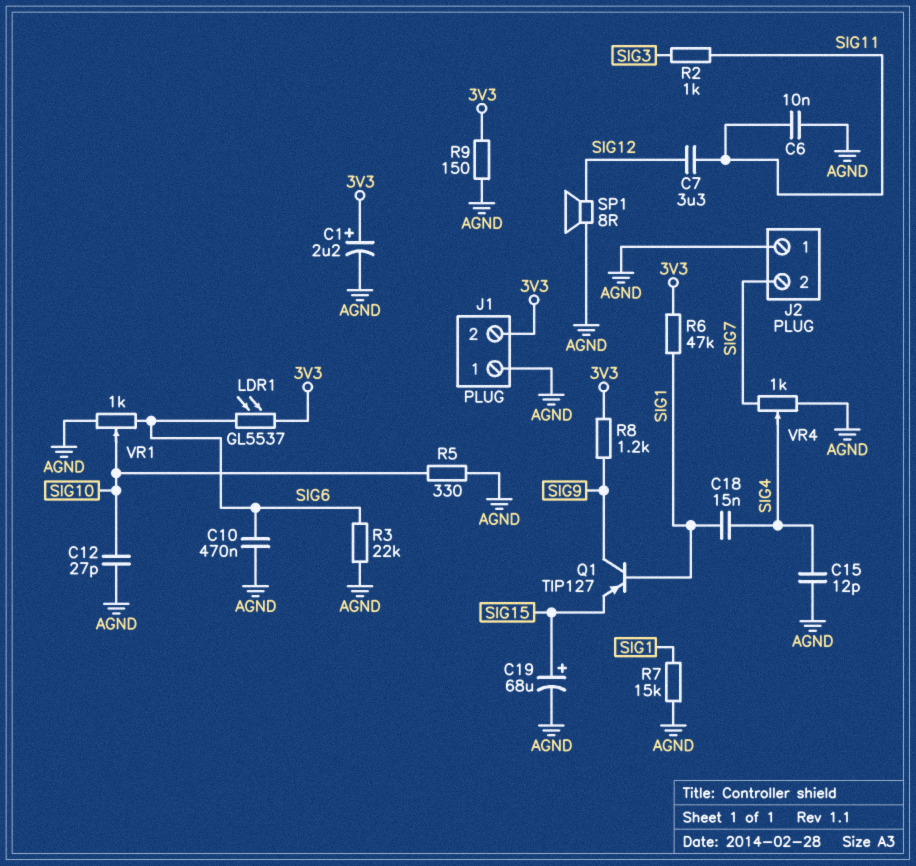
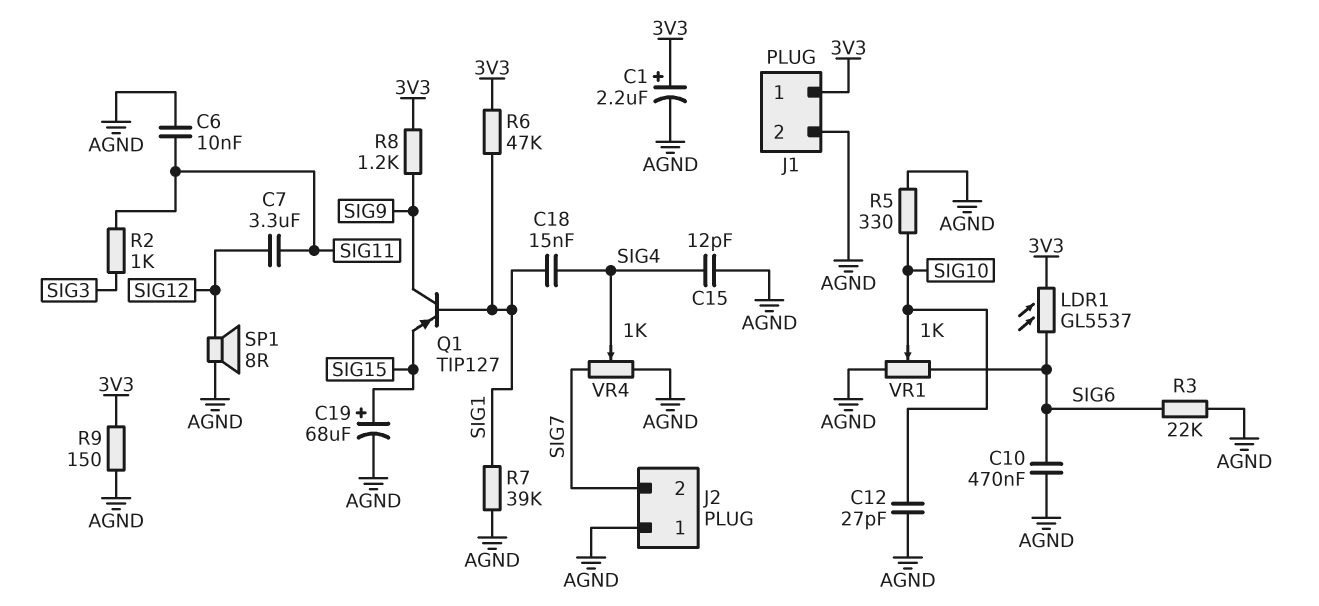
J1 pin 1: AGND -> 3V3
J1 pin 2: 3V3 -> AGND
R7: 15k (AGND, SIG1) -> 39k (AGND, SIG1)

